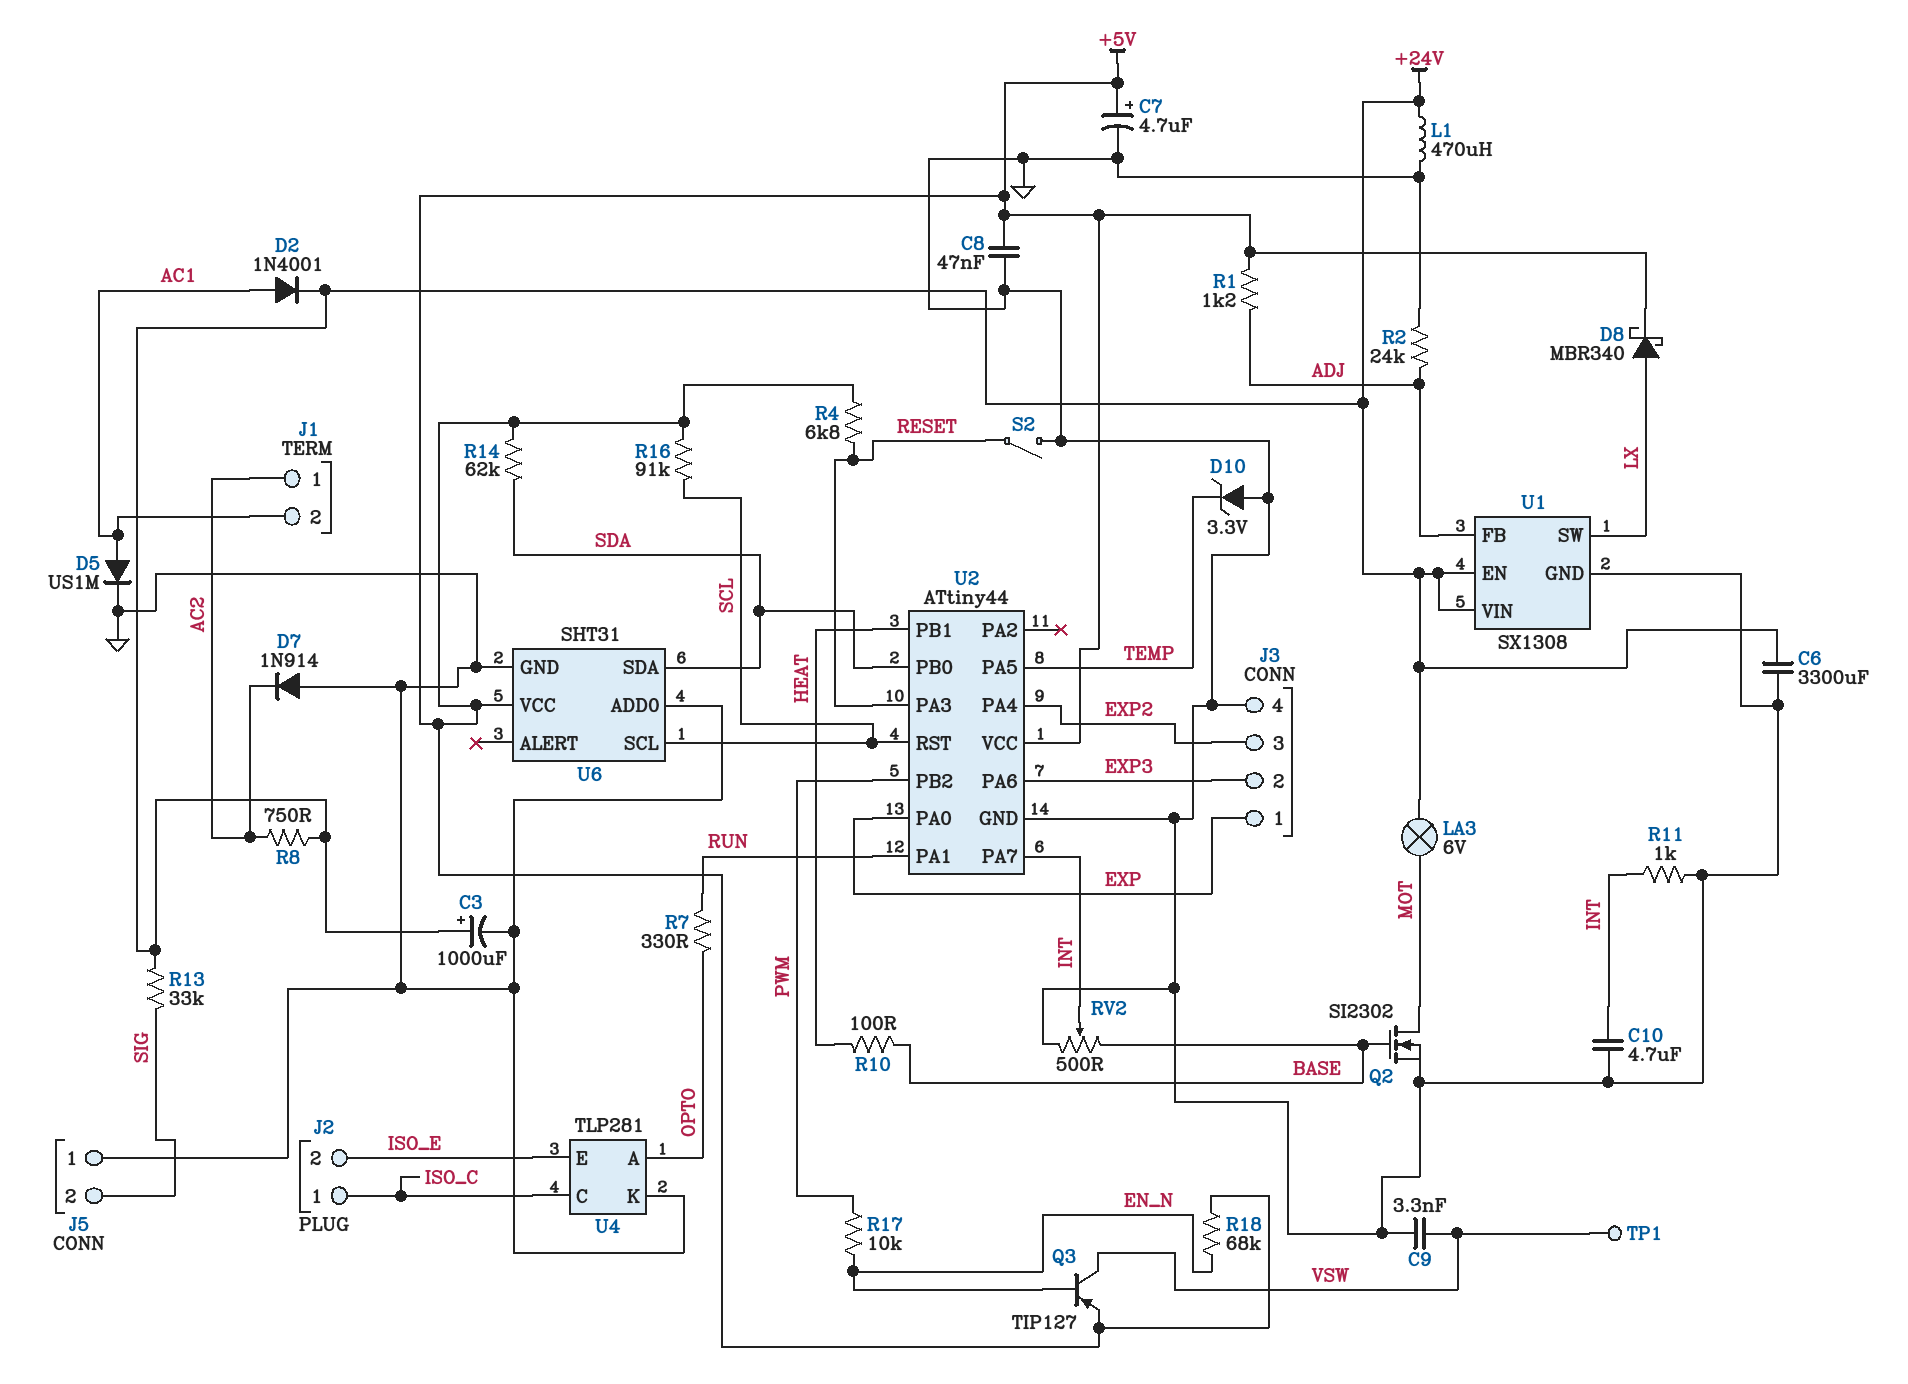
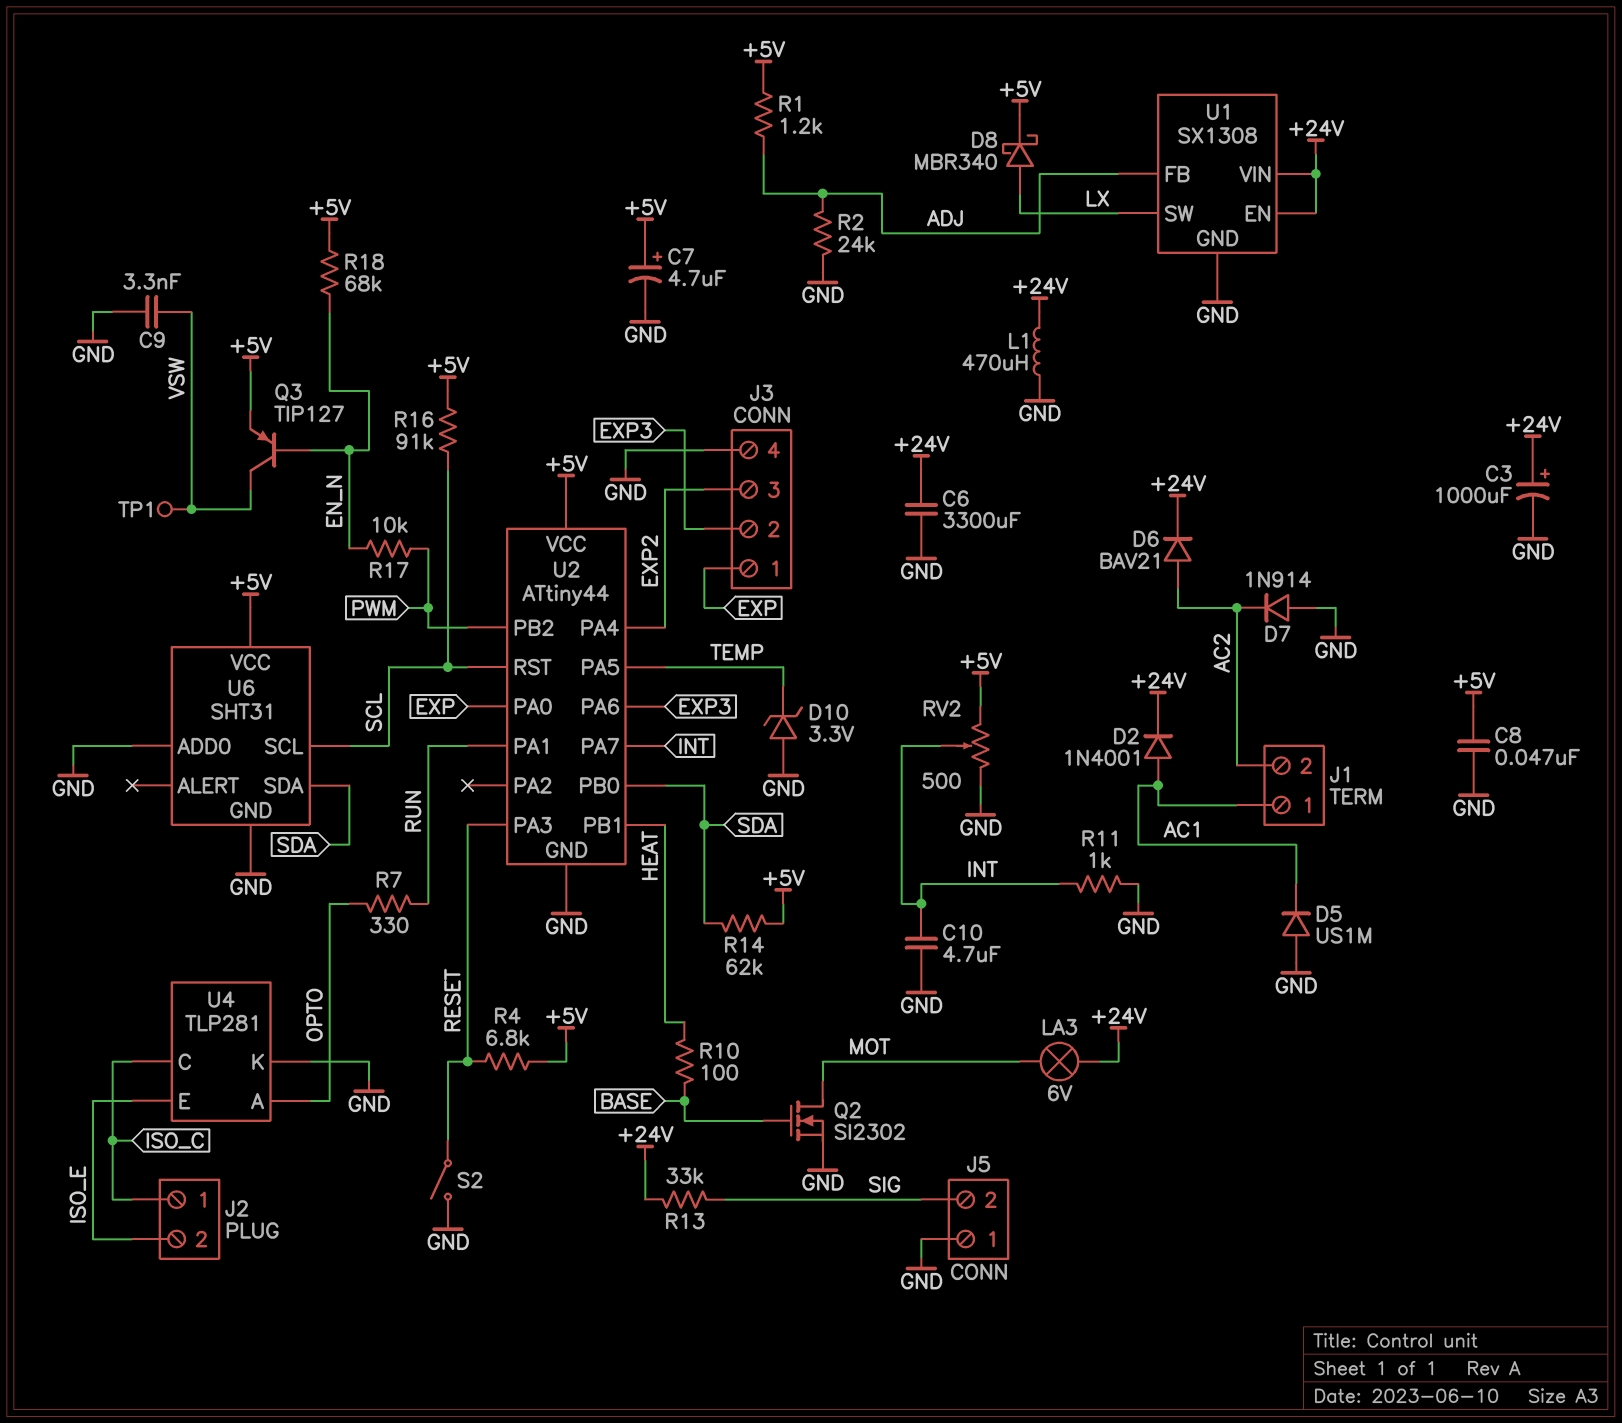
D5: diode US1M (A AC1, K GND) -> diode US1M (A GND, K AC1)
D6: none -> diode BAV21 (A AC2, K +24V)
J1 pin 1: AC2 -> AC1
J1 pin 2: AC1 -> AC2
R8: 750 (+24V, AC2) -> none
RV2: 500 (BASE, GND, wiper INT) -> 500 (+5V, GND, wiper INT)

